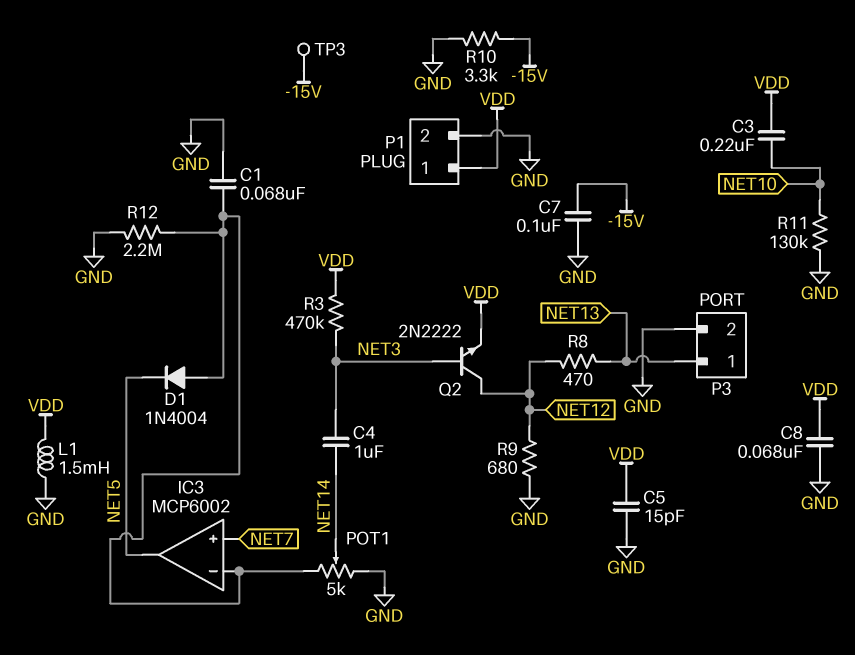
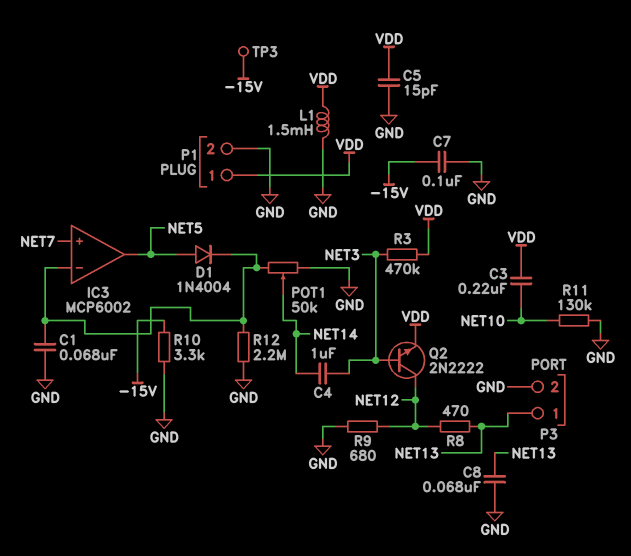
C8: 68nF (GND, VDD) -> 68nF (GND, NET13)
D1: diode 1N4004 (A IC3/in-, K NET5) -> diode 1N4004 (A NET5, K IC3/in-)
POT1: 5k (GND, IC3/in-, wiper NET14) -> 50k (GND, IC3/in-, wiper NET14)

